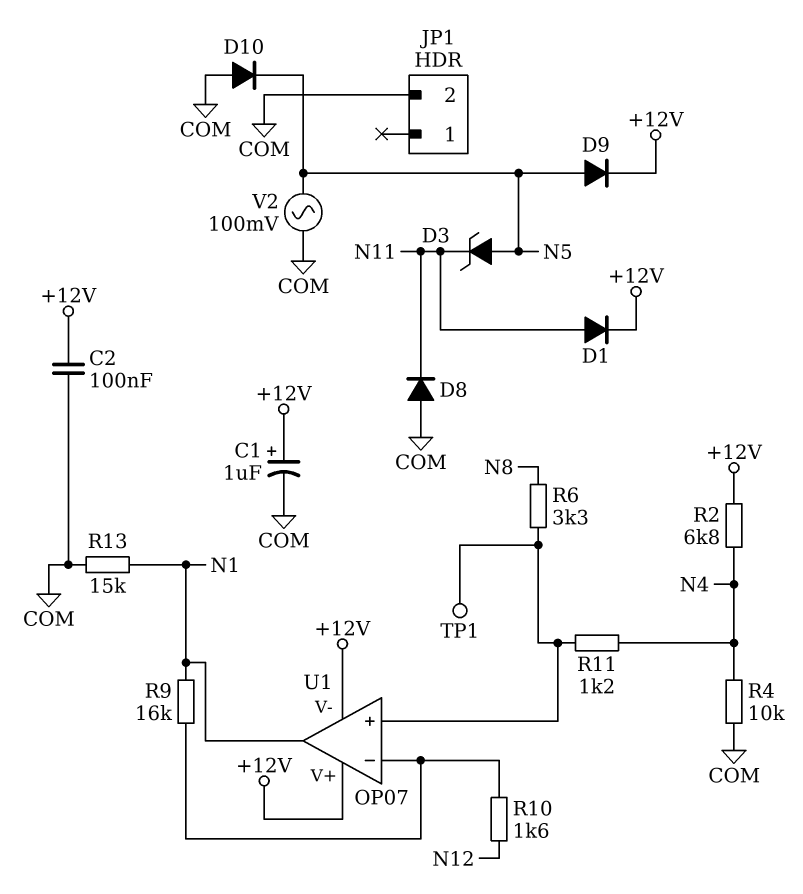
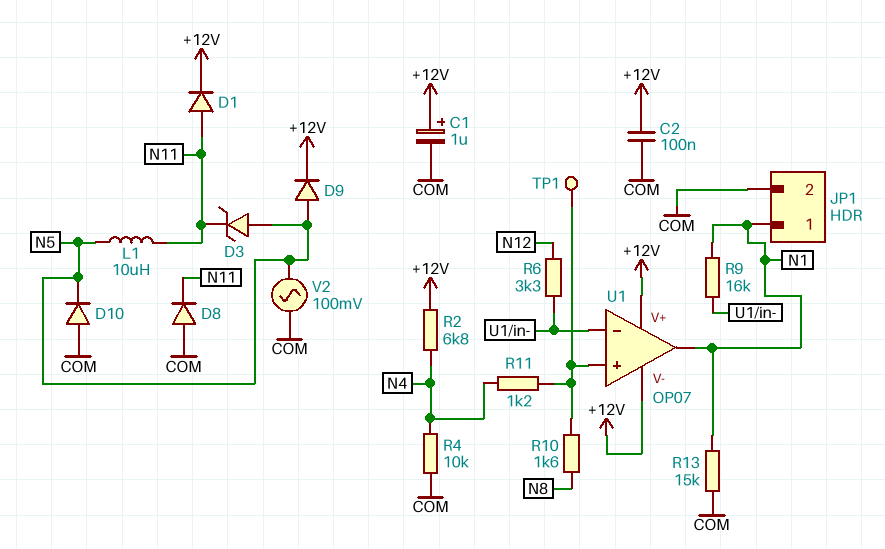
JP1 pin 1: none -> N1
L1: none -> 10uH (N5, N11)
R6: 3.3k (N8, U1/in+) -> 3.3k (N12, U1/in-)
R10: 1.6k (N12, U1/in-) -> 1.6k (N8, U1/in+)

